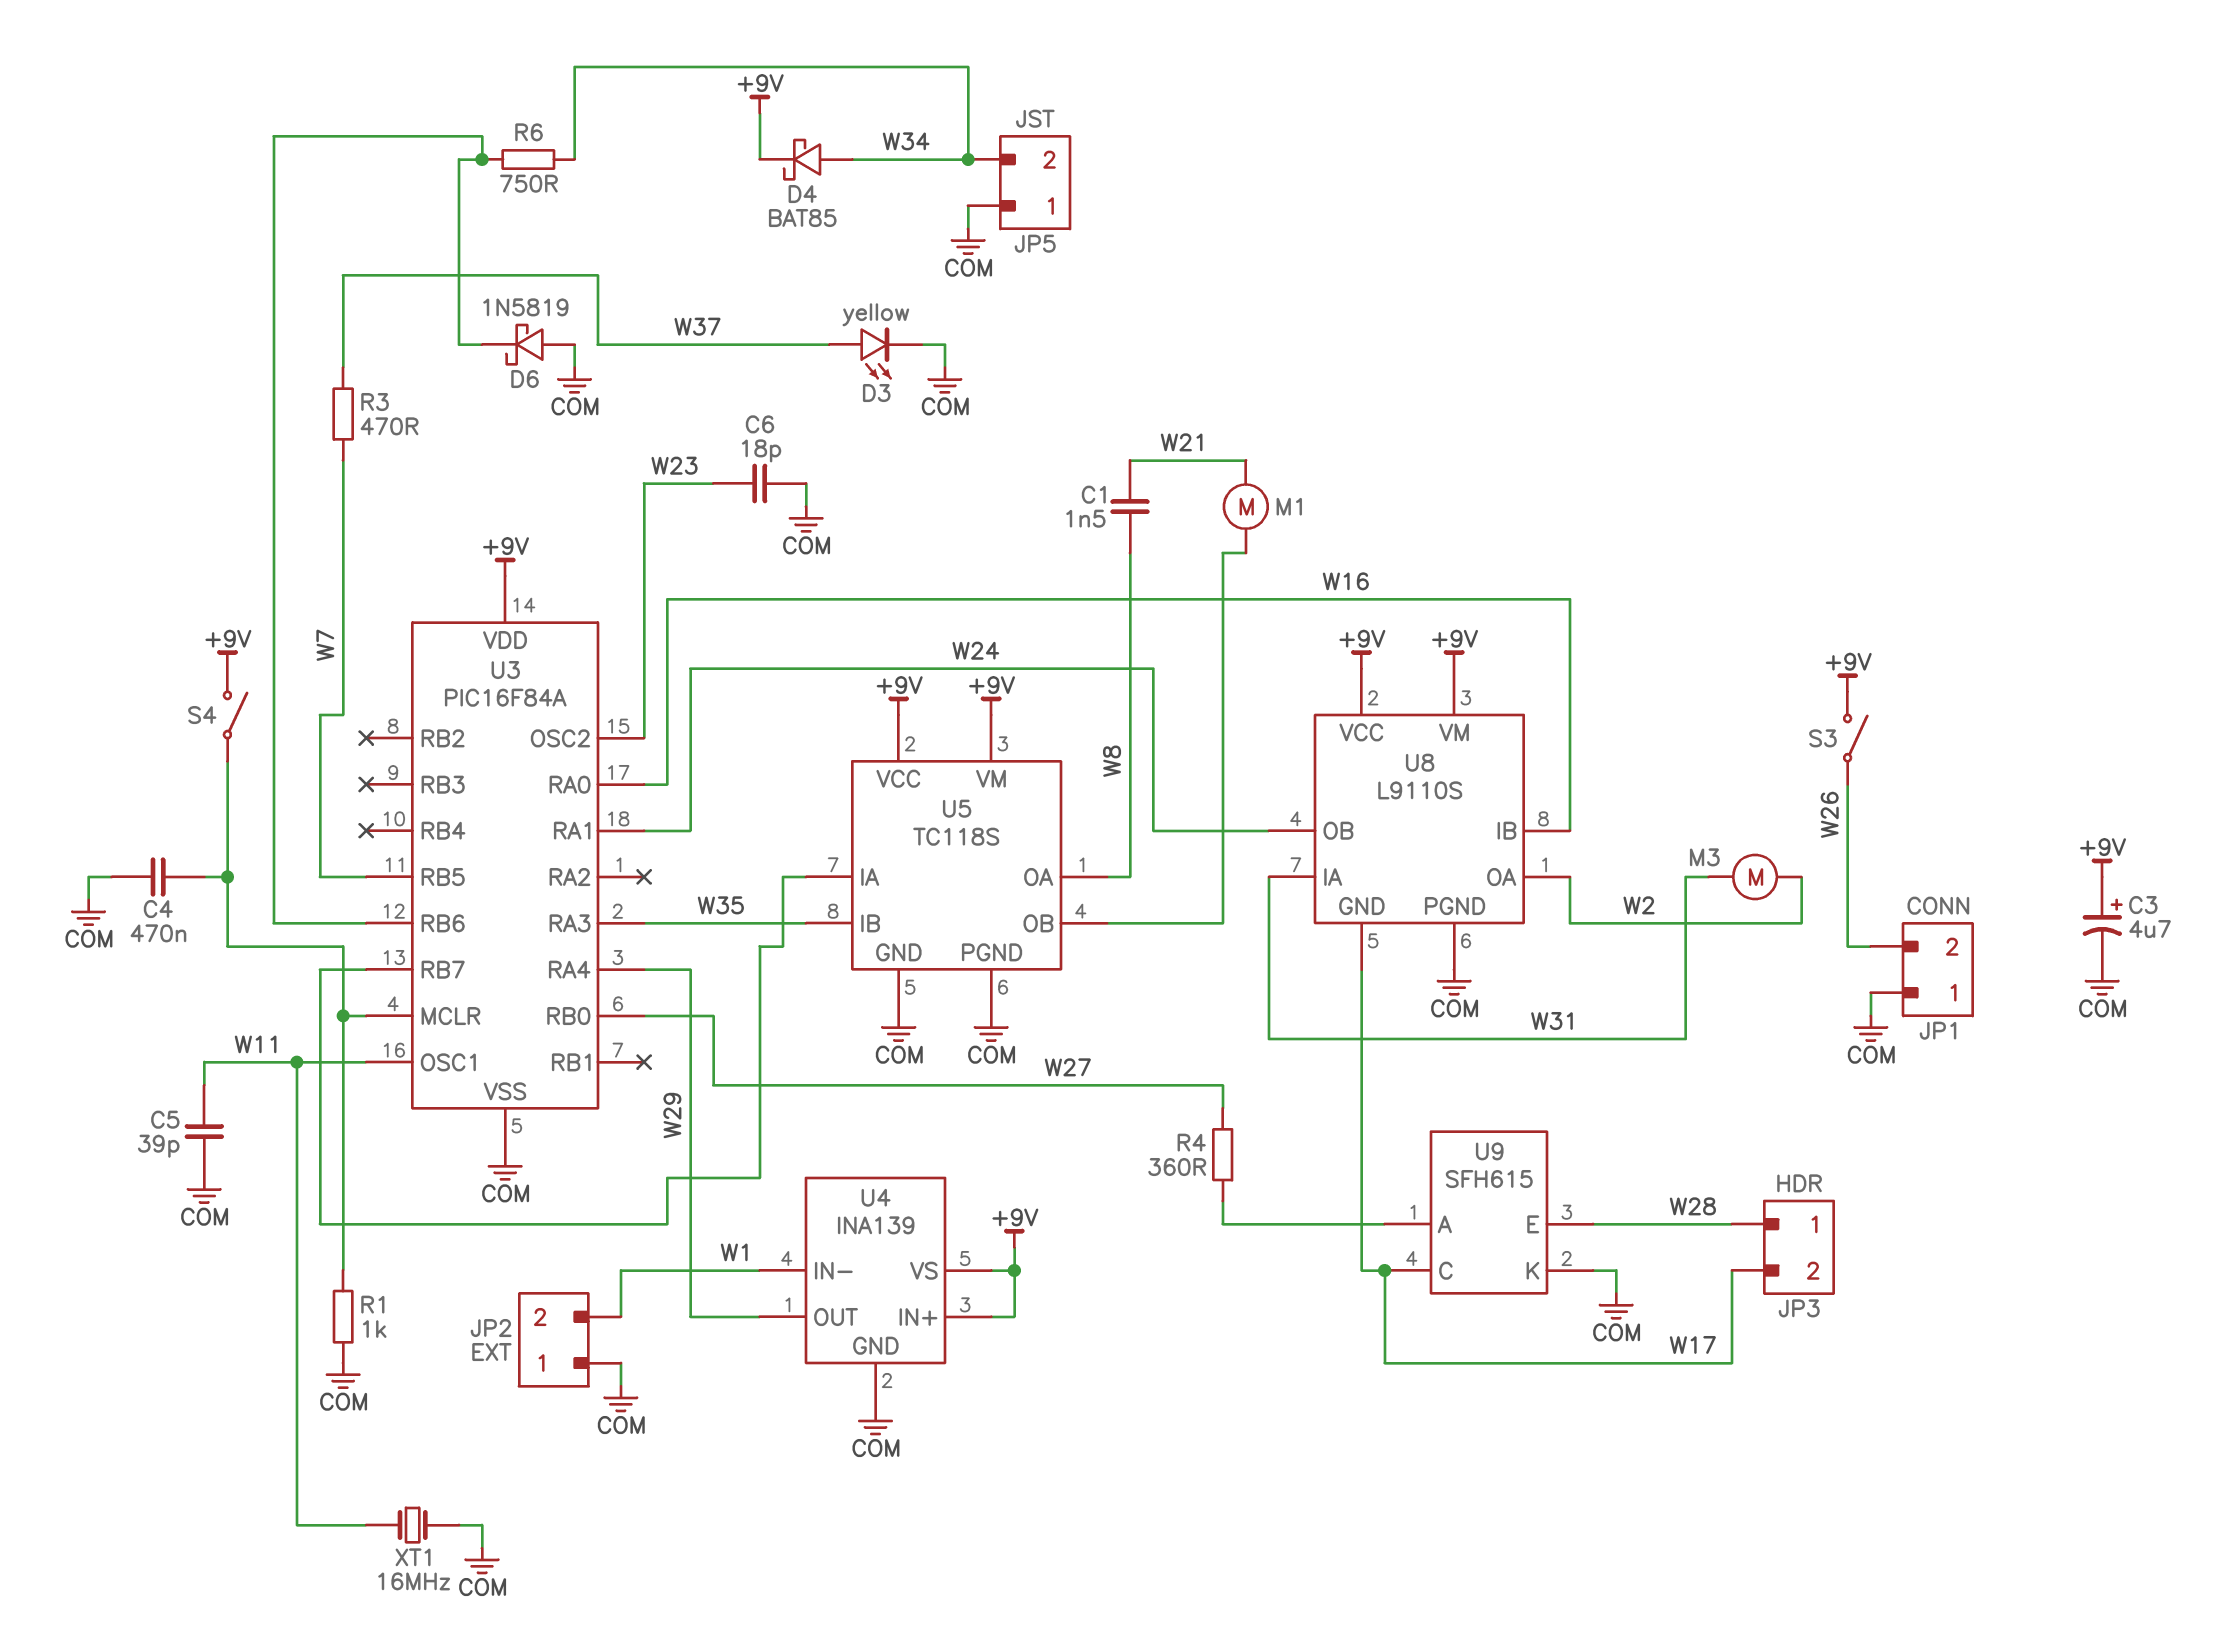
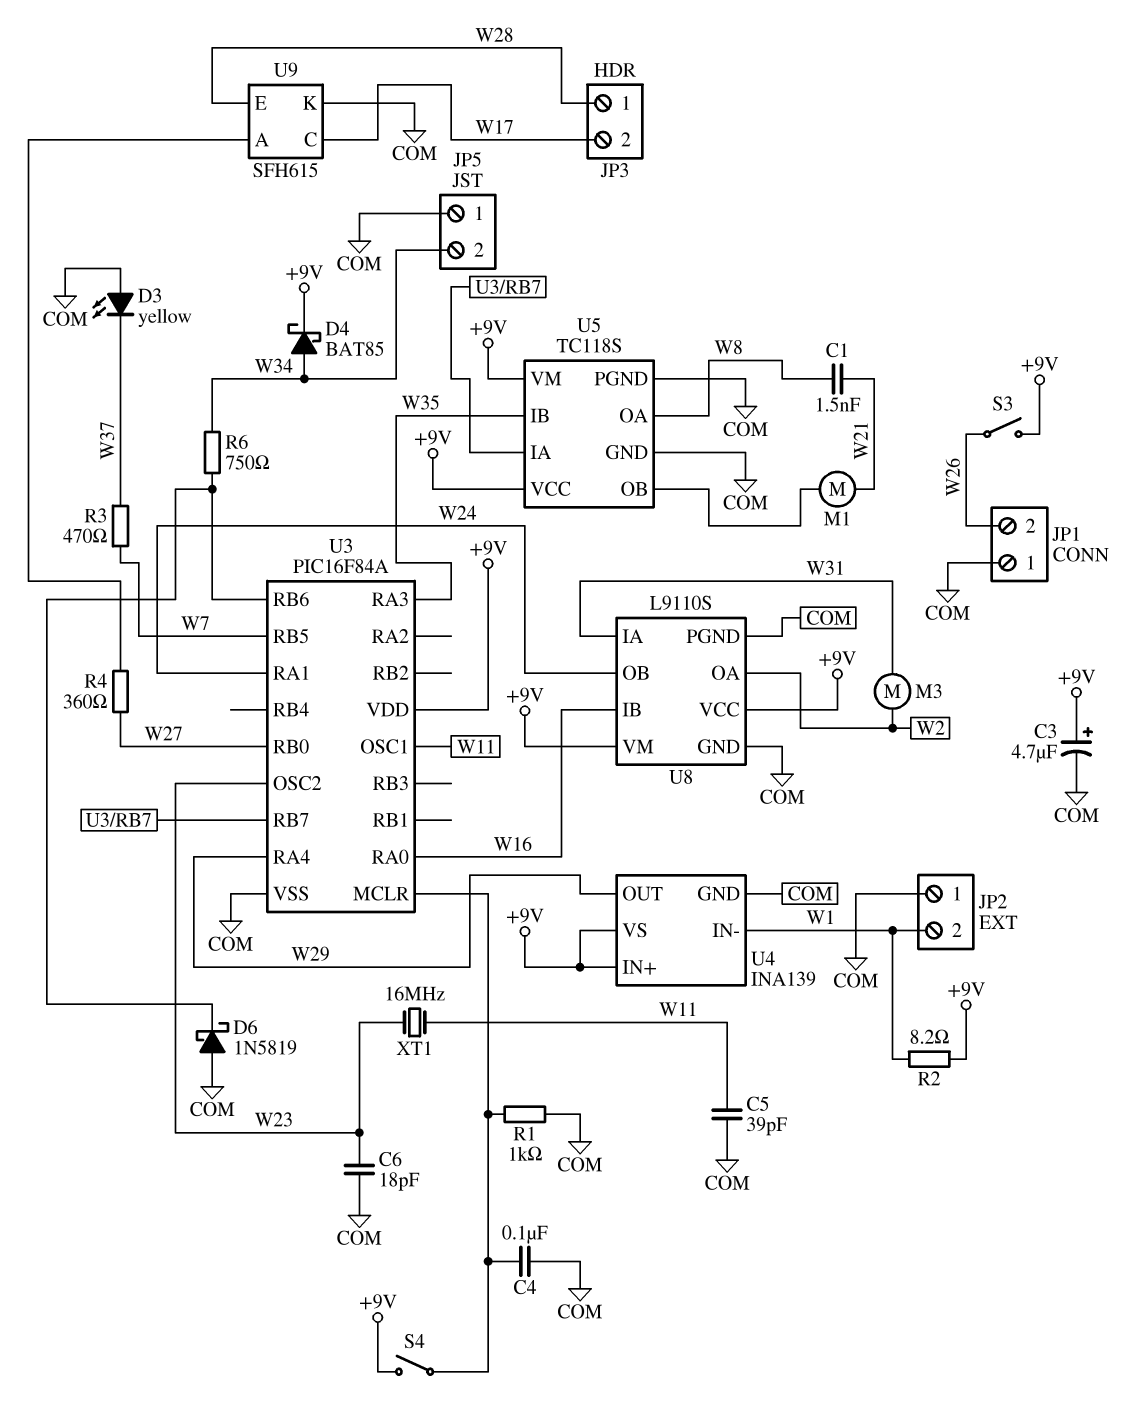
C4: 470nF (COM, U3/MCLR) -> 100nF (COM, U3/MCLR)
D3: LED yellow (A W37, K COM) -> LED yellow (A COM, K W37)
R2: none -> 8.2 (+9V, W1)
U8 pin GND: W17 -> COM
XT1: 16MHz (COM, W11) -> 16MHz (W11, W23)

